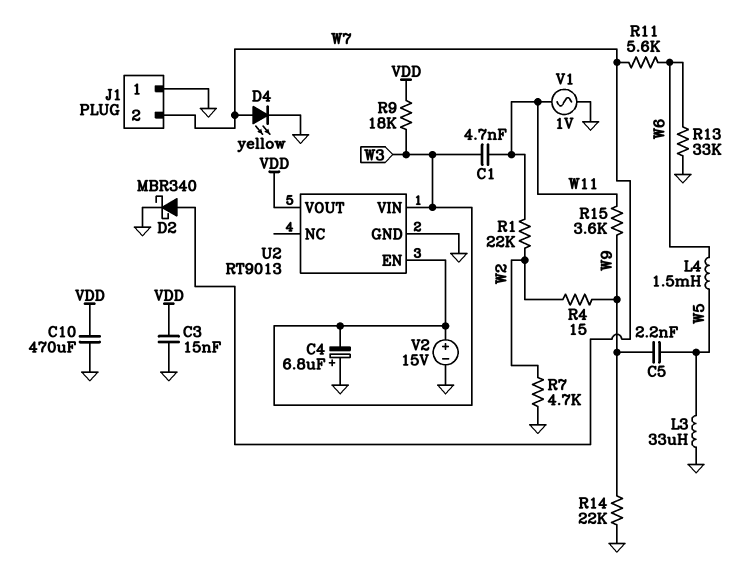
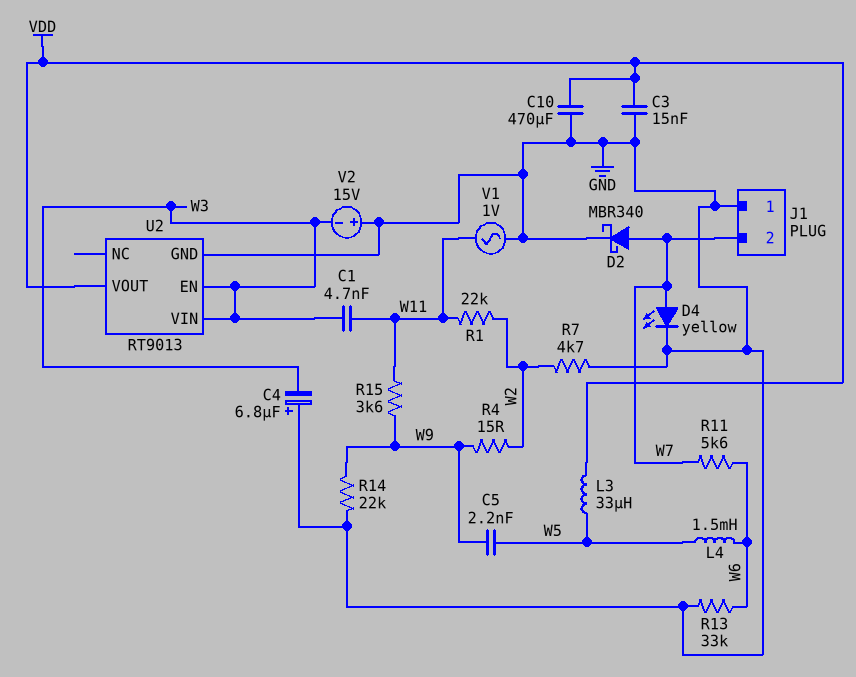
L3: 33uH (GND, W5) -> 33uH (VDD, W5)
R9: 18k (VDD, W3) -> none
V2: 15V (plus W3, minus GND) -> 15V (plus GND, minus W3)

